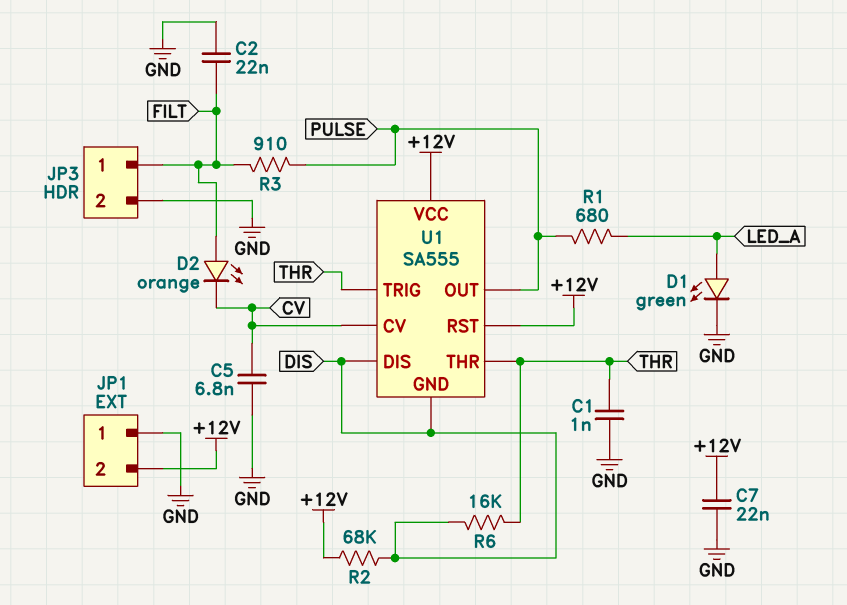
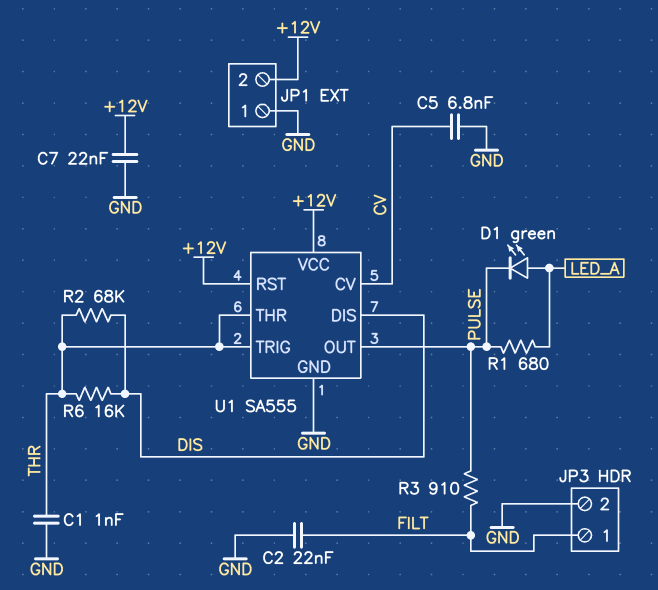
D1: LED green (A LED_A, K GND) -> LED green (A LED_A, K PULSE)
D2: LED orange (A FILT, K CV) -> none
R2: 68k (+12V, DIS) -> 68k (DIS, THR)
U1 pin GND: DIS -> GND

